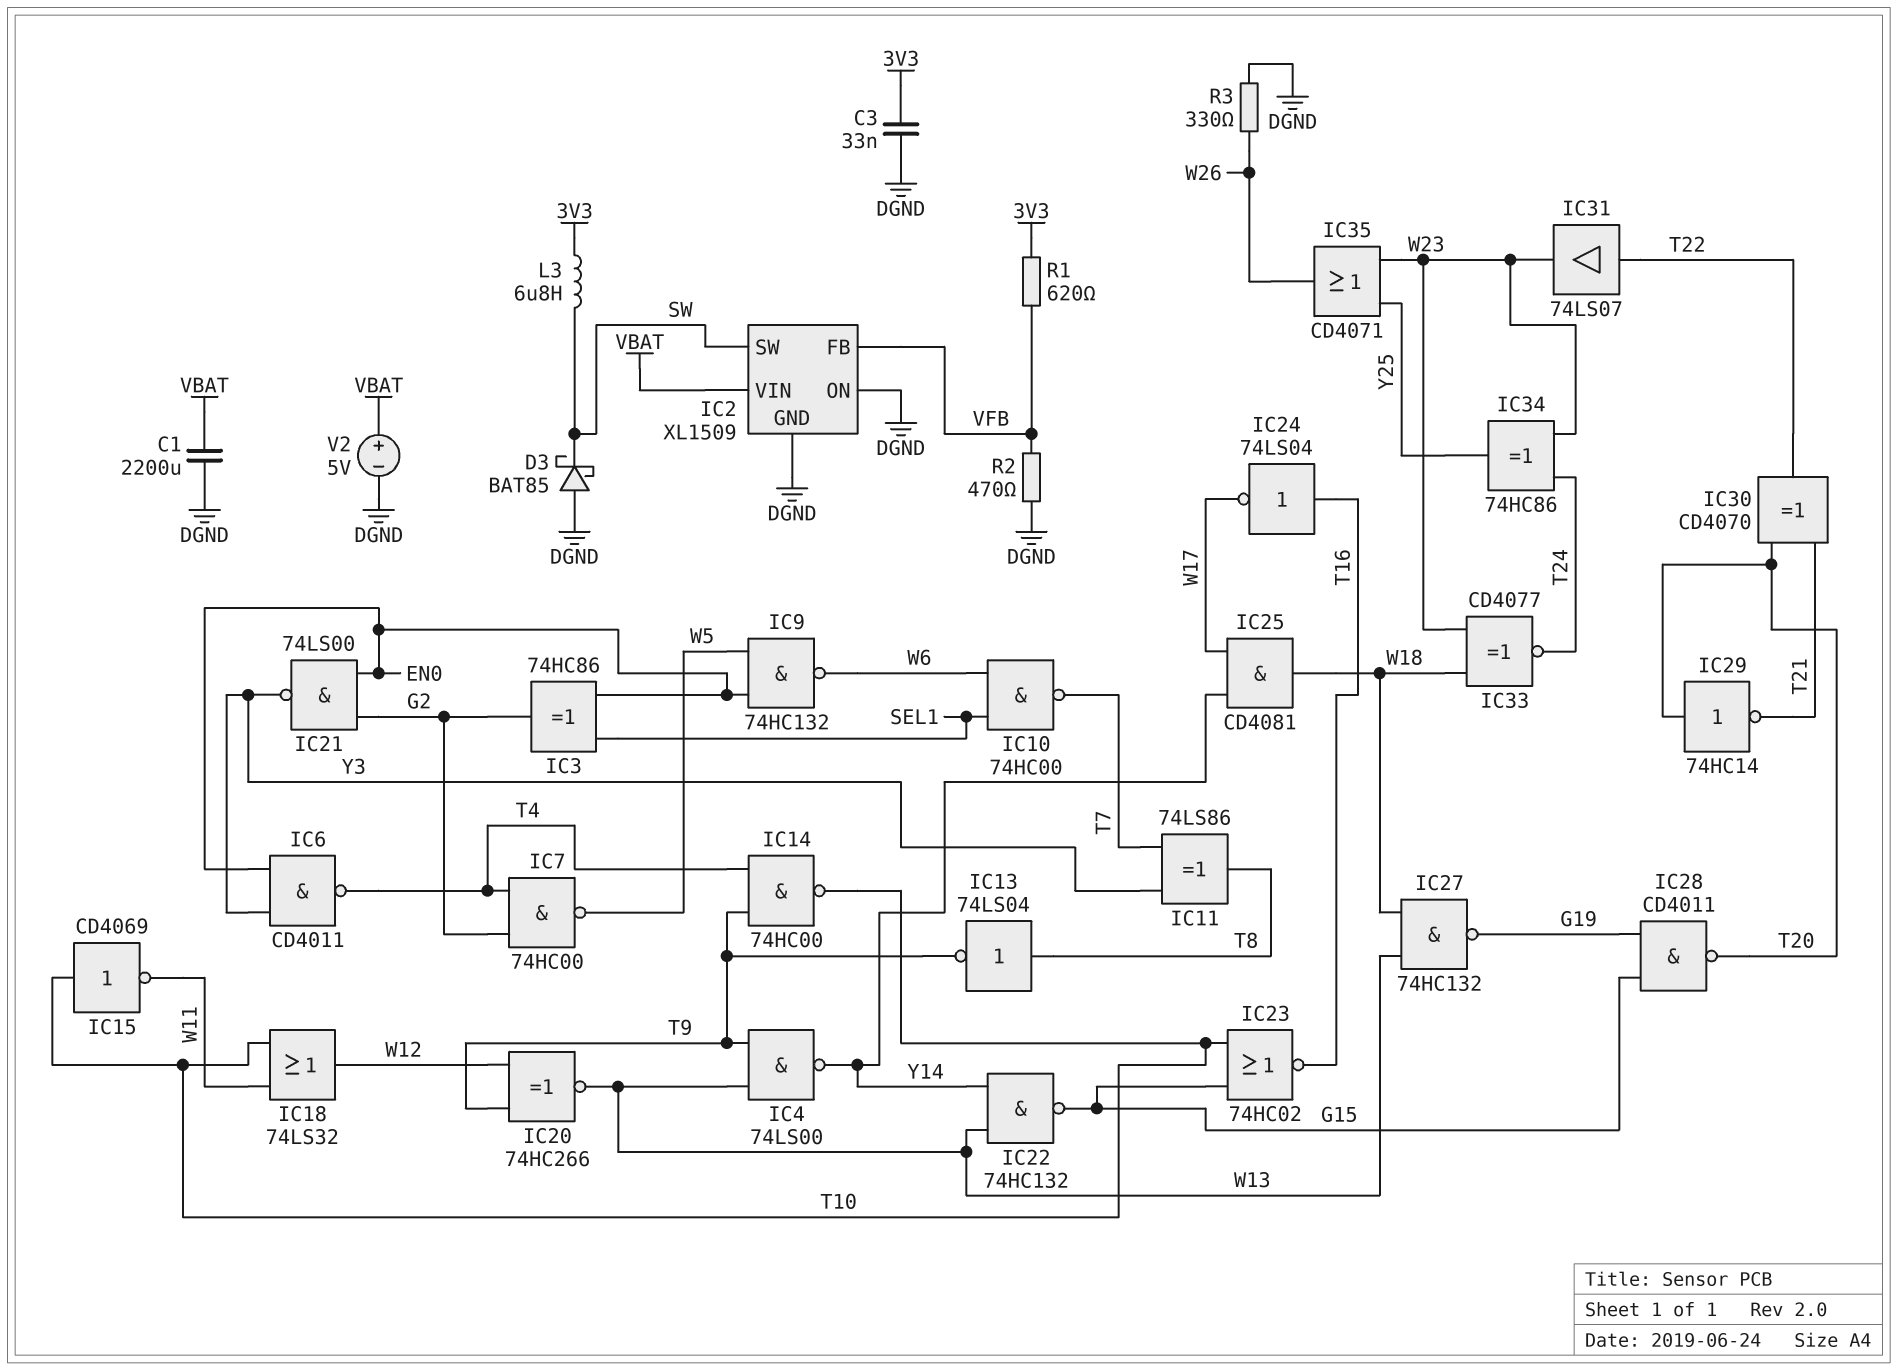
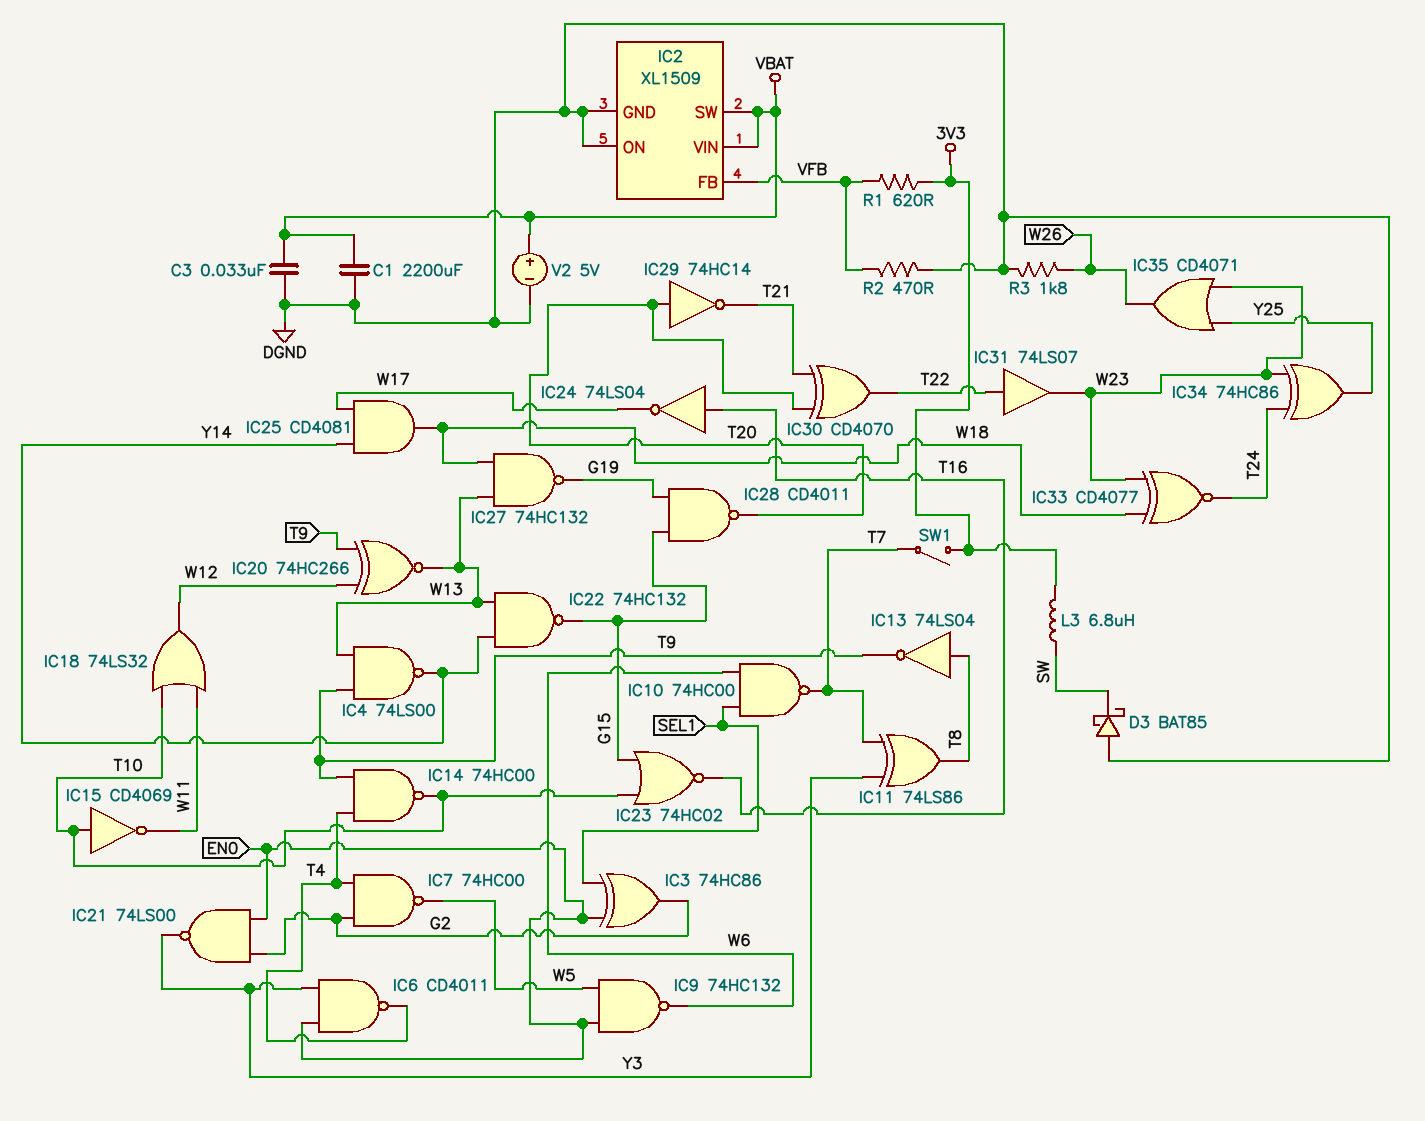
C3: 33nF (3V3, DGND) -> 33nF (DGND, VBAT)
IC2 pin SW: SW -> VBAT
R3: 330 (DGND, W26) -> 1.8k (DGND, W26)
SW1: none -> switch (3V3, T7)

